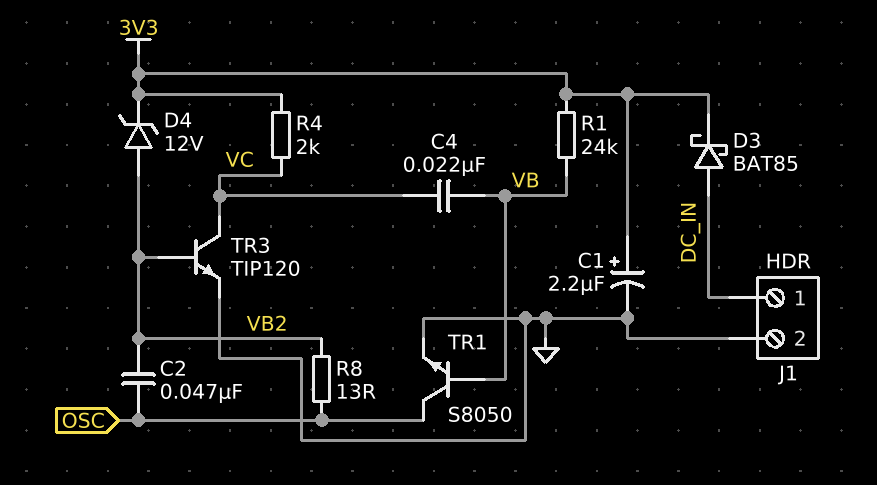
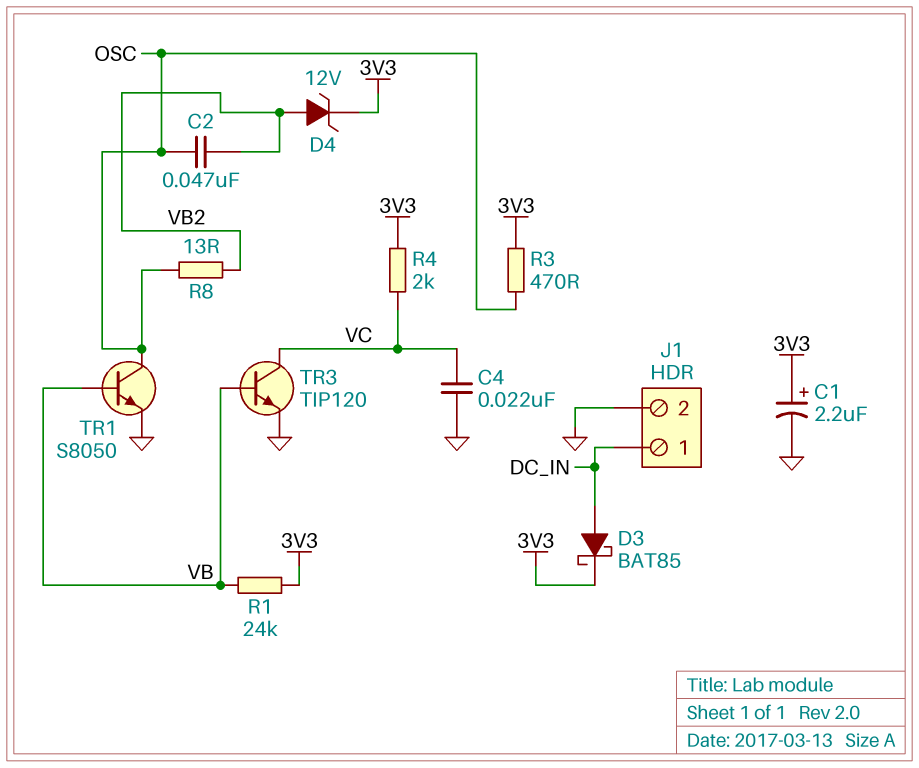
C4: 22nF (VB, VC) -> 22nF (GND, VC)
R3: none -> 470 (3V3, OSC)
TR3: NPN TIP120 (B VB2, C VC, E GND) -> NPN TIP120 (B VB, C VC, E GND)

